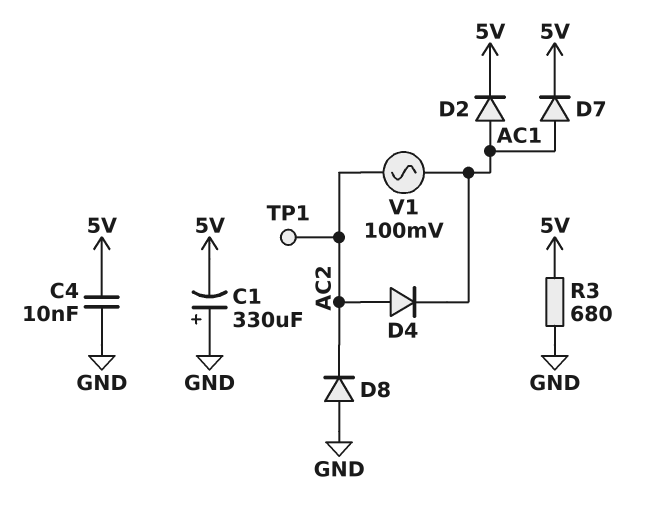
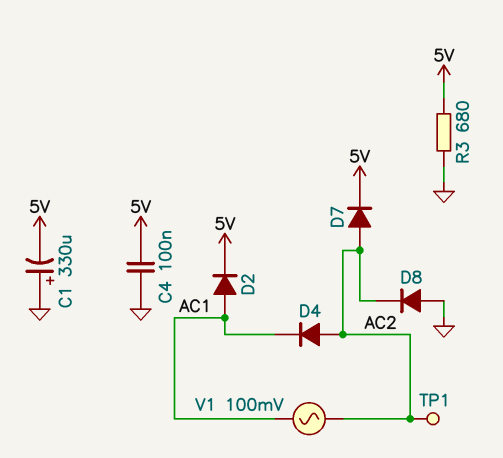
C4: 10nF (5V, GND) -> 100nF (5V, GND)
D7: diode (A AC1, K 5V) -> diode (A AC2, K 5V)

